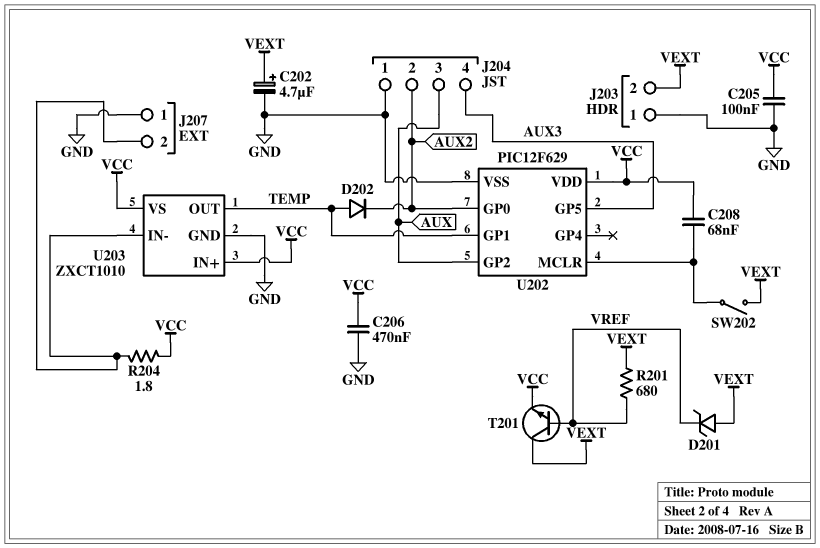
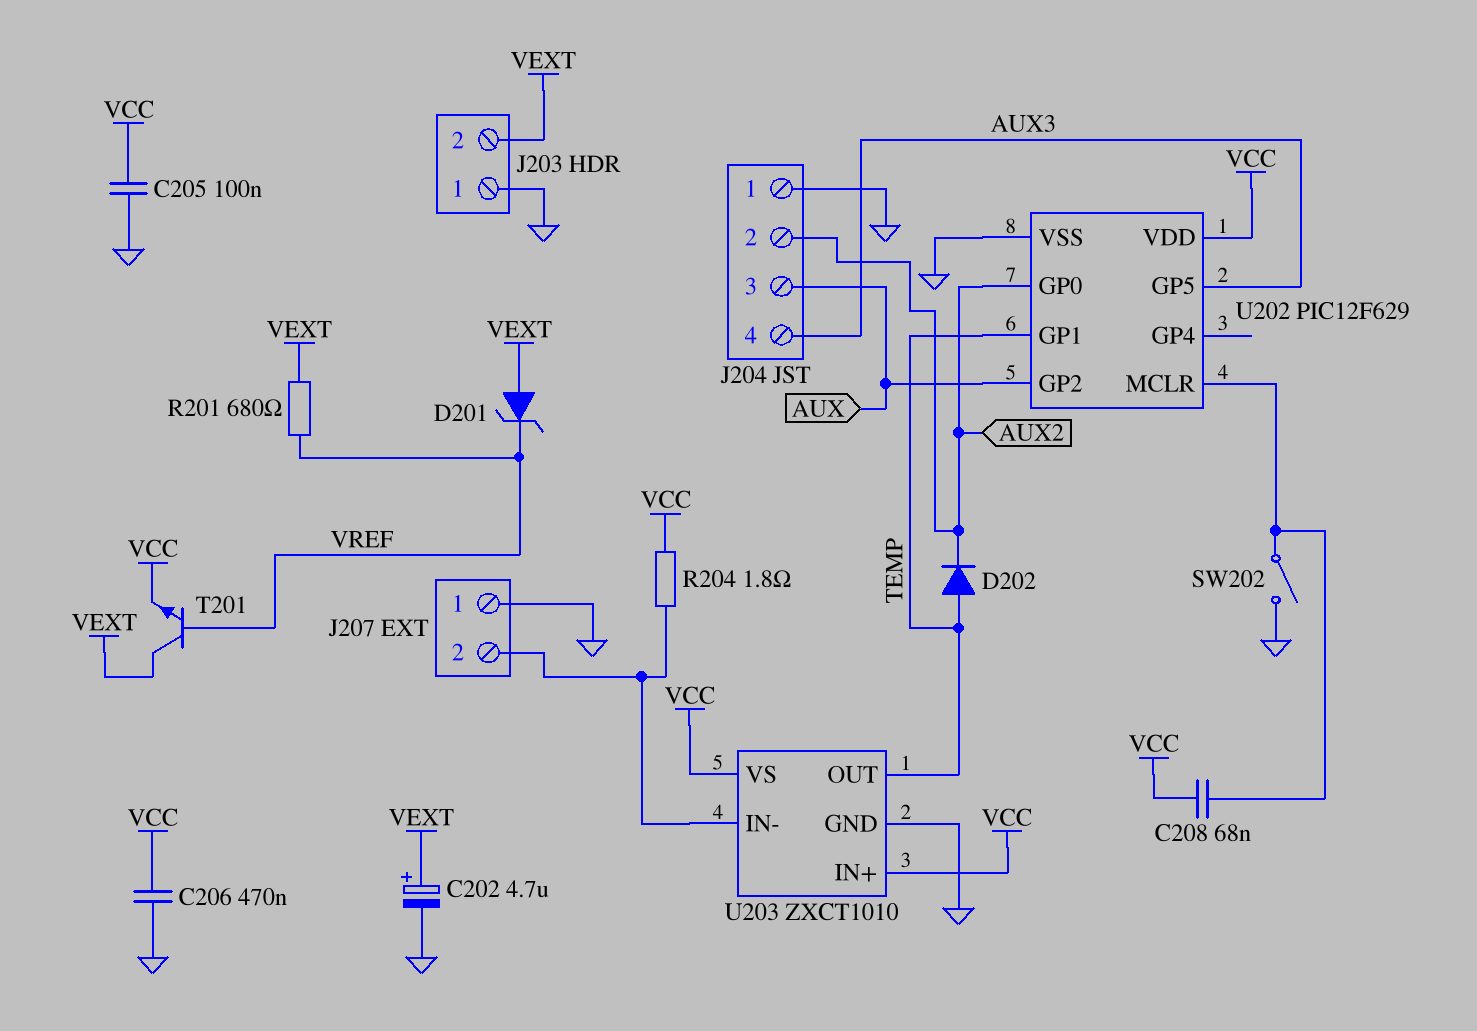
SW202: switch (U202/MCLR, VEXT) -> switch (GND, U202/MCLR)

